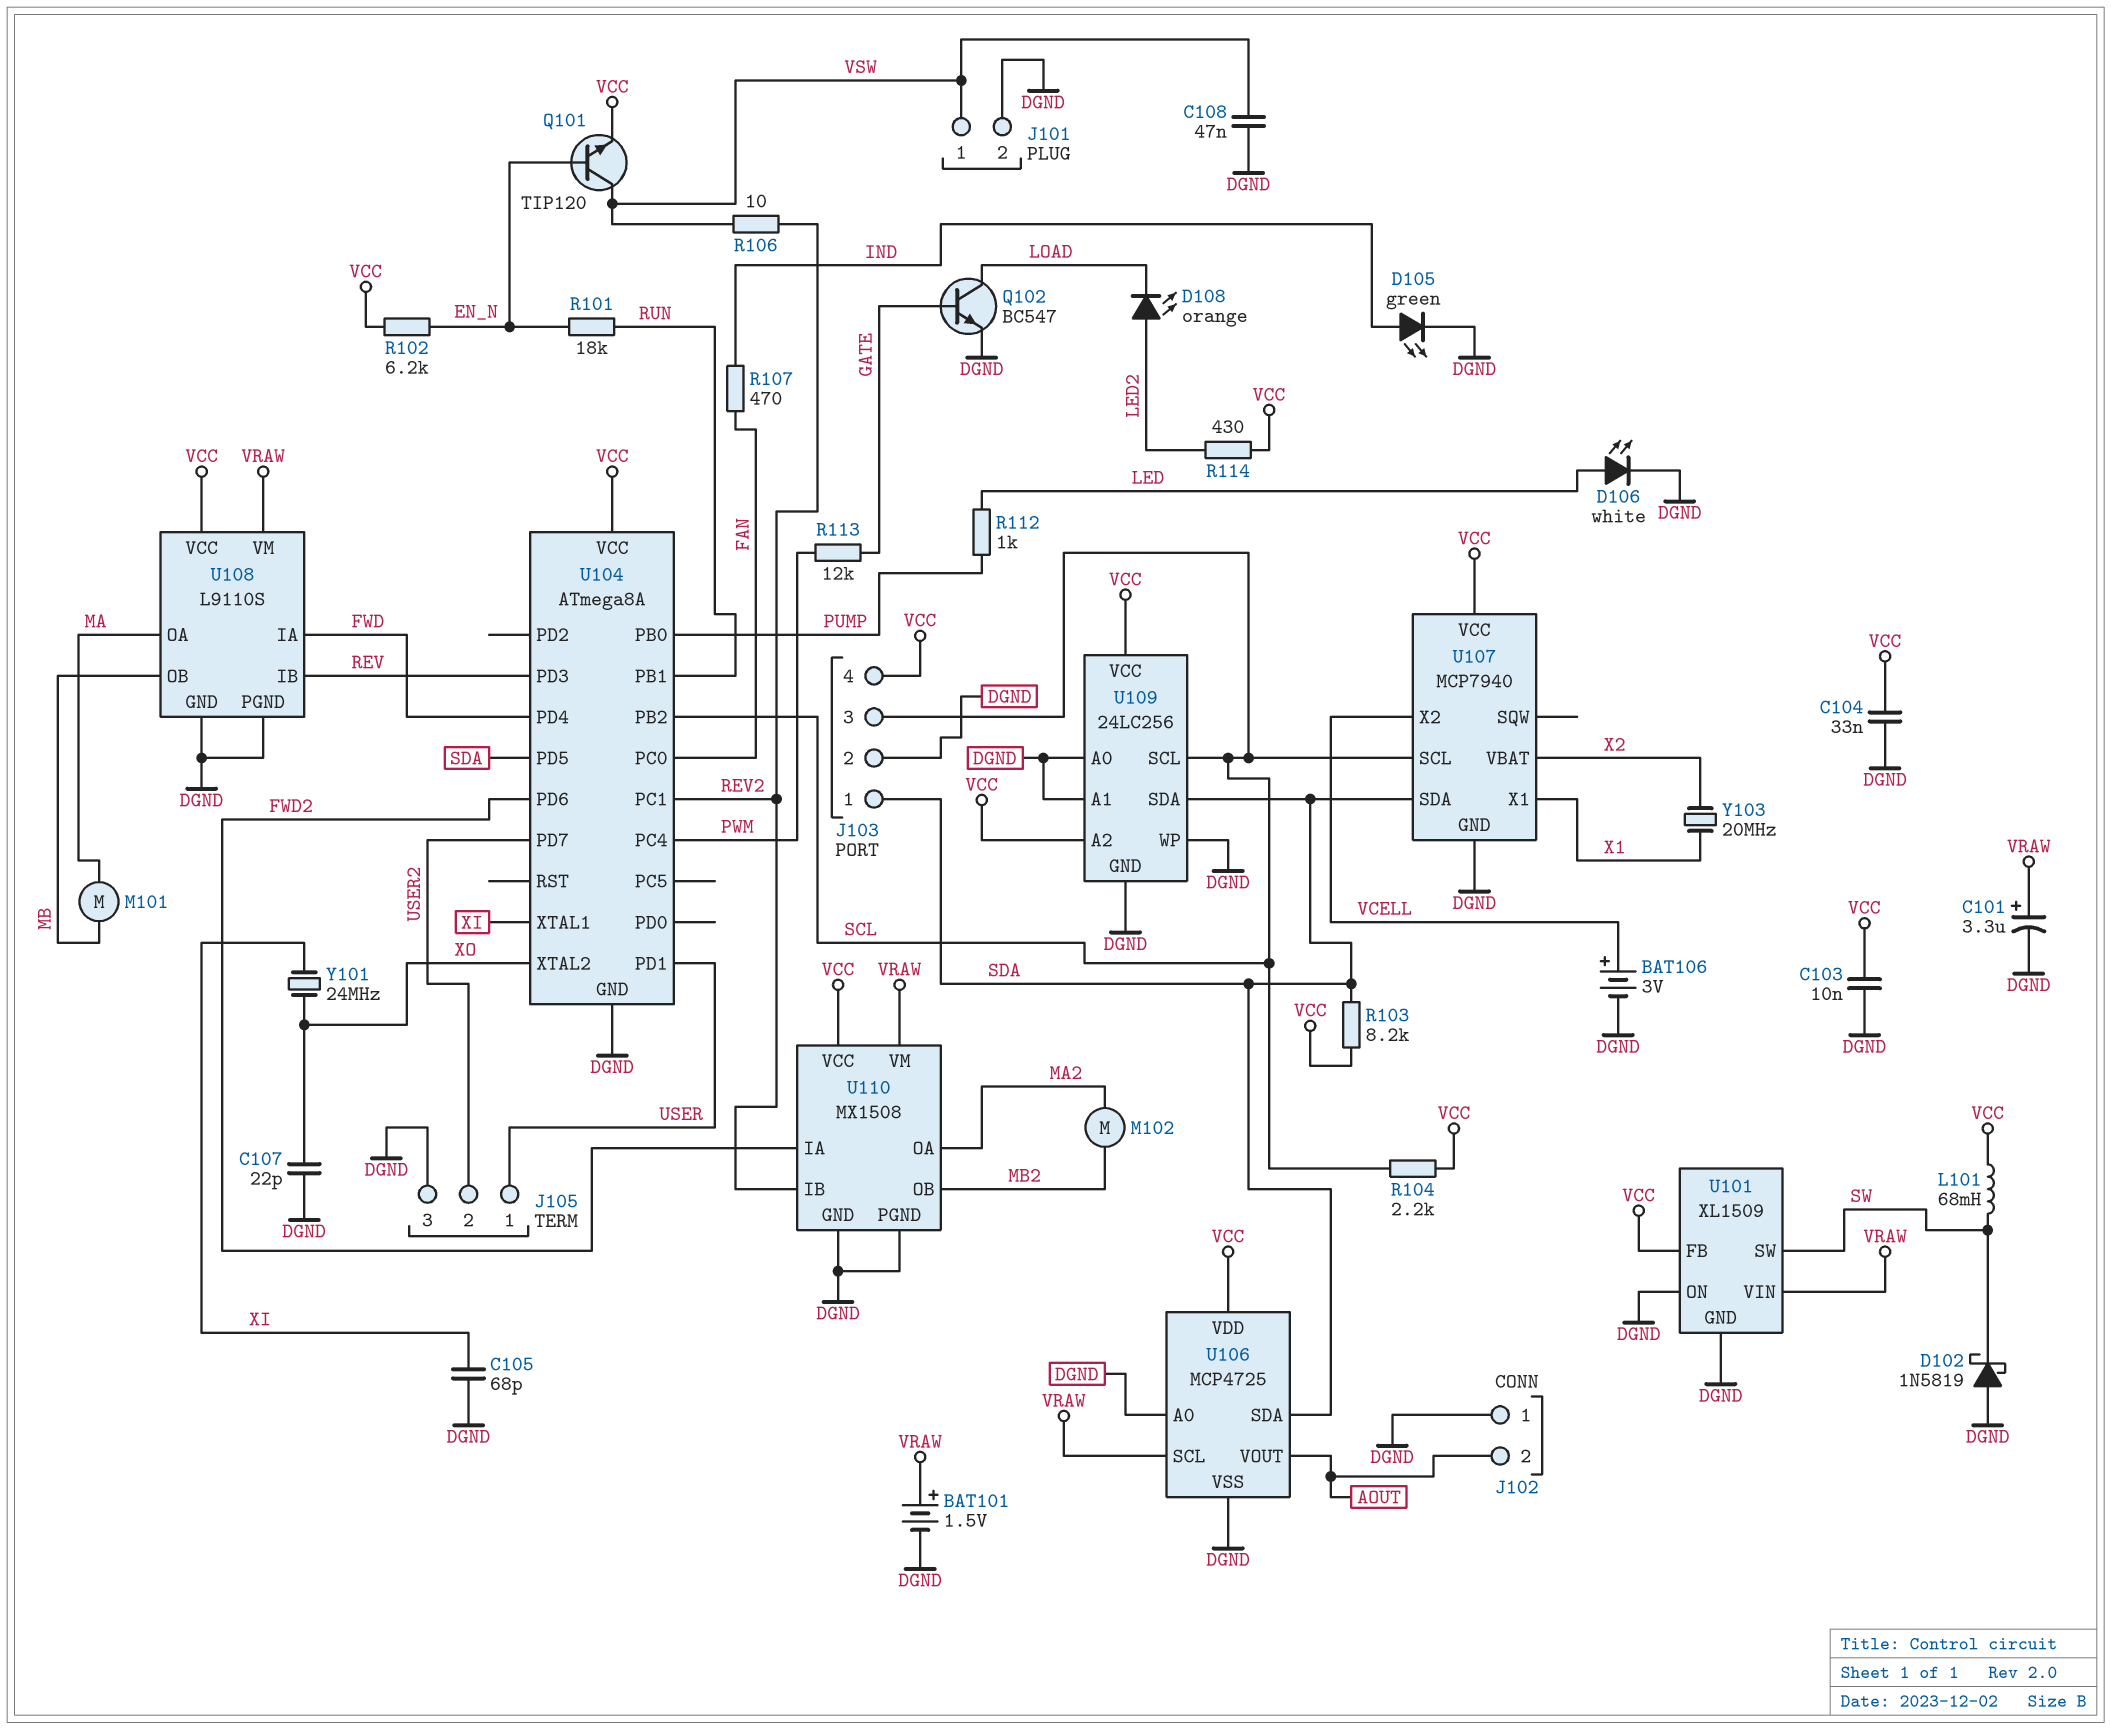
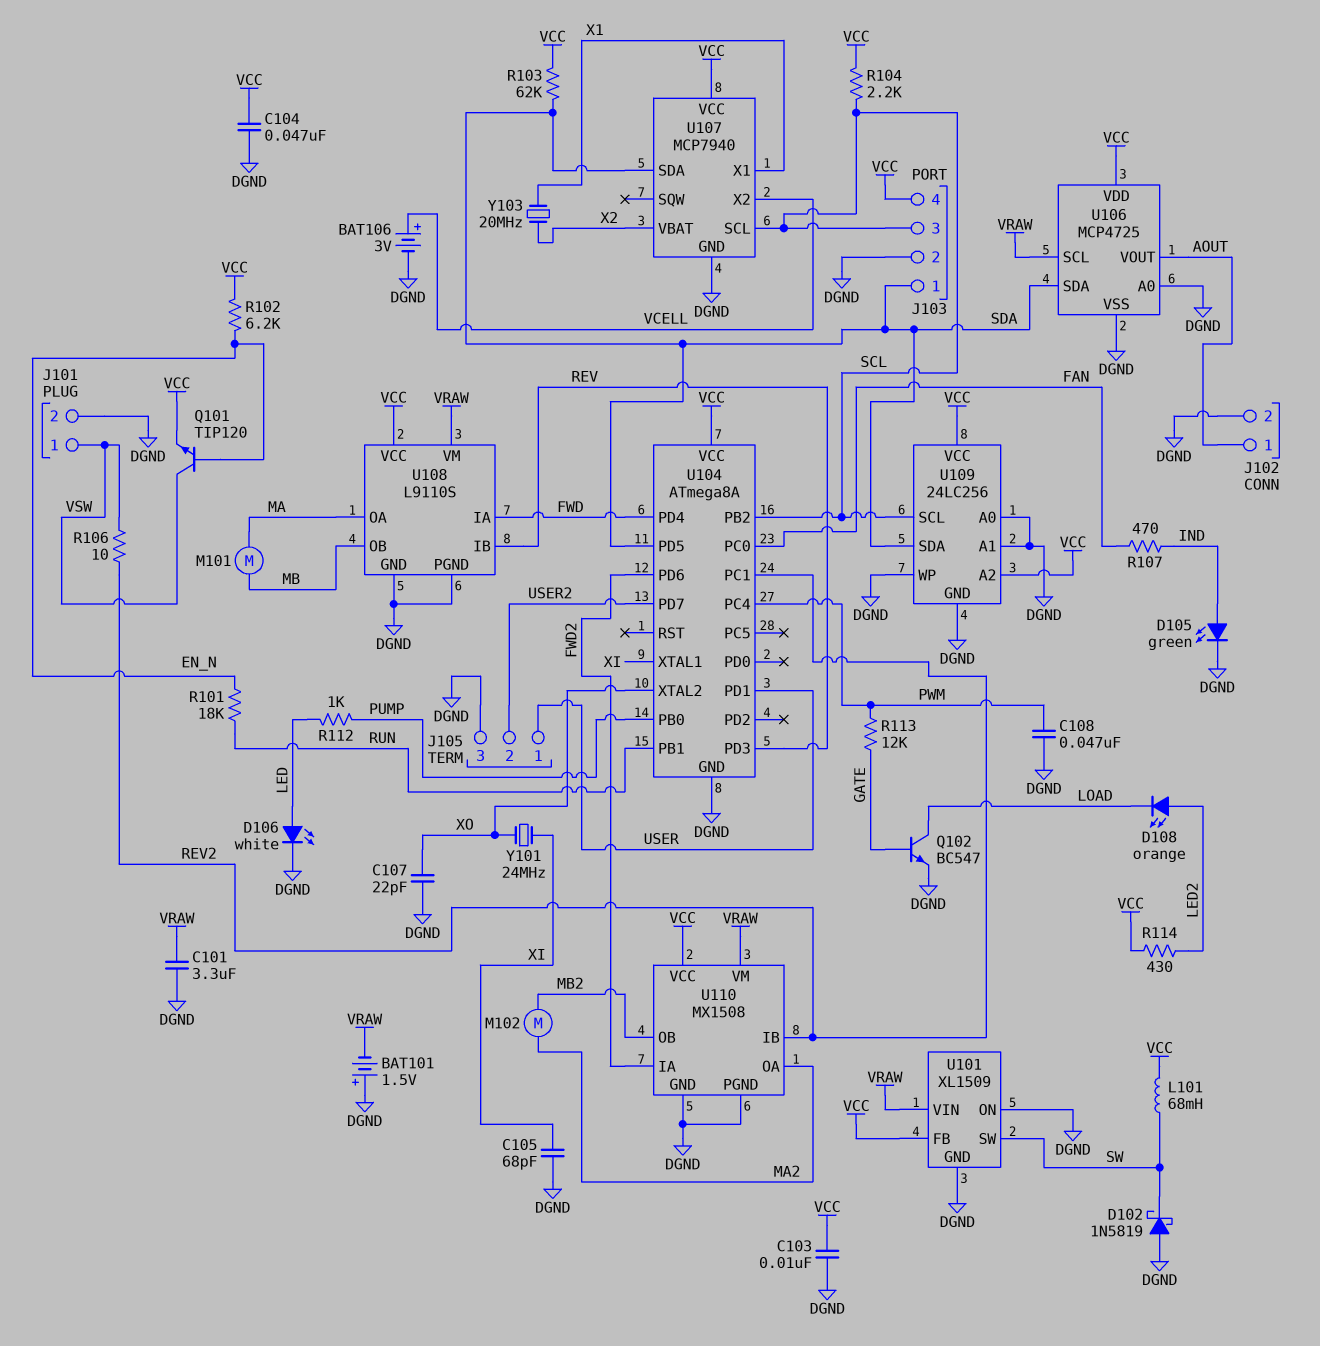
BAT101: 1.5V (plus VRAW, minus DGND) -> 1.5V (plus DGND, minus VRAW)
C101: 3.3uF (plus VRAW, minus DGND) -> 3.3uF (DGND, VRAW)
C104: 33nF (DGND, VCC) -> 47nF (DGND, VCC)
C108: 47nF (DGND, VSW) -> 47nF (DGND, PWM)
J102 pin 1: DGND -> AOUT
J102 pin 2: AOUT -> DGND
R103: 8.2k (SDA, VCC) -> 62k (SDA, VCC)

